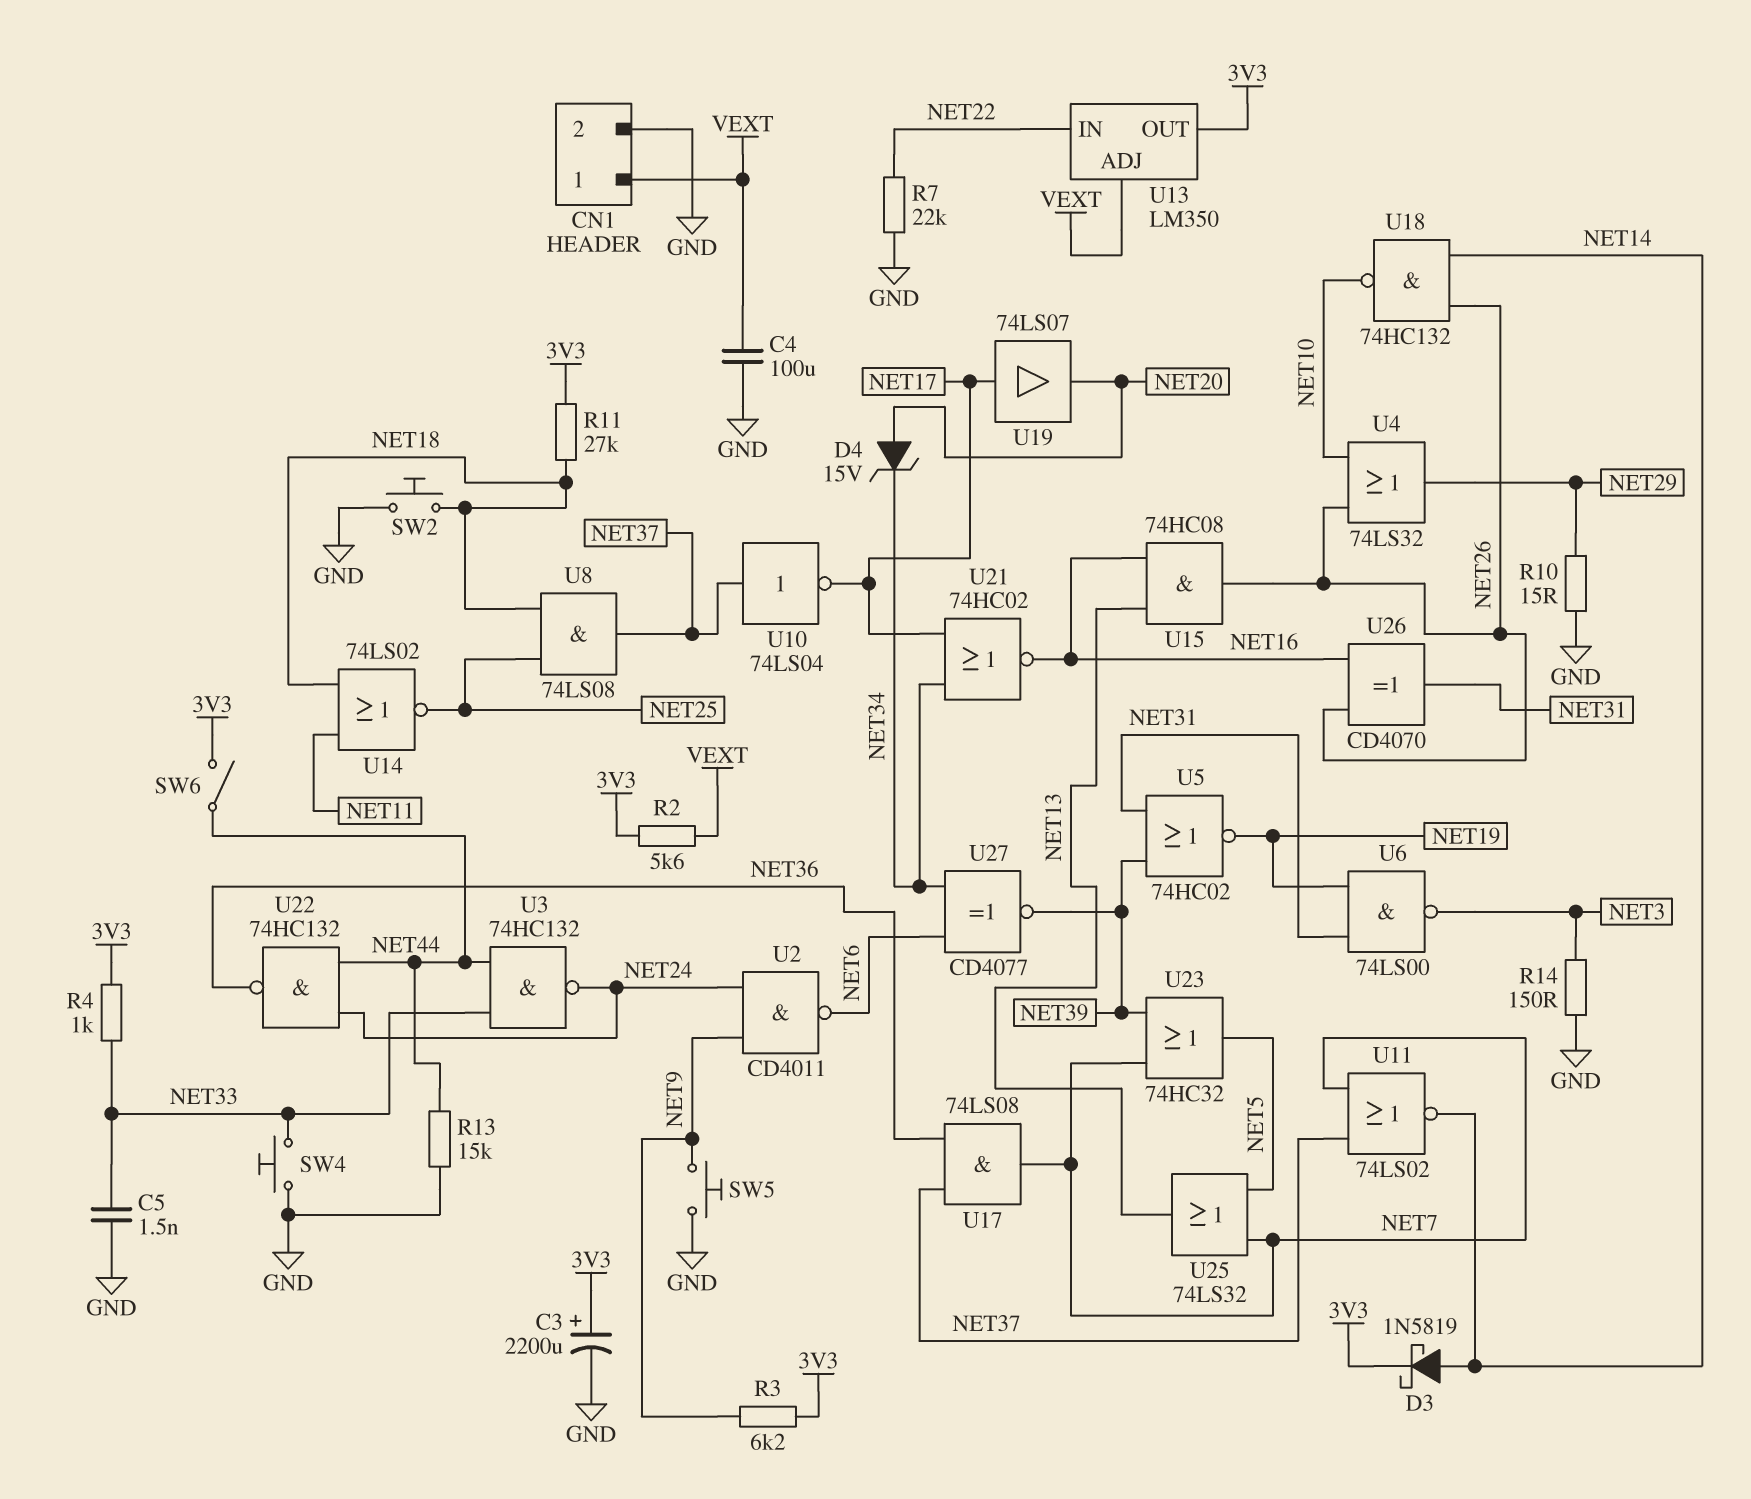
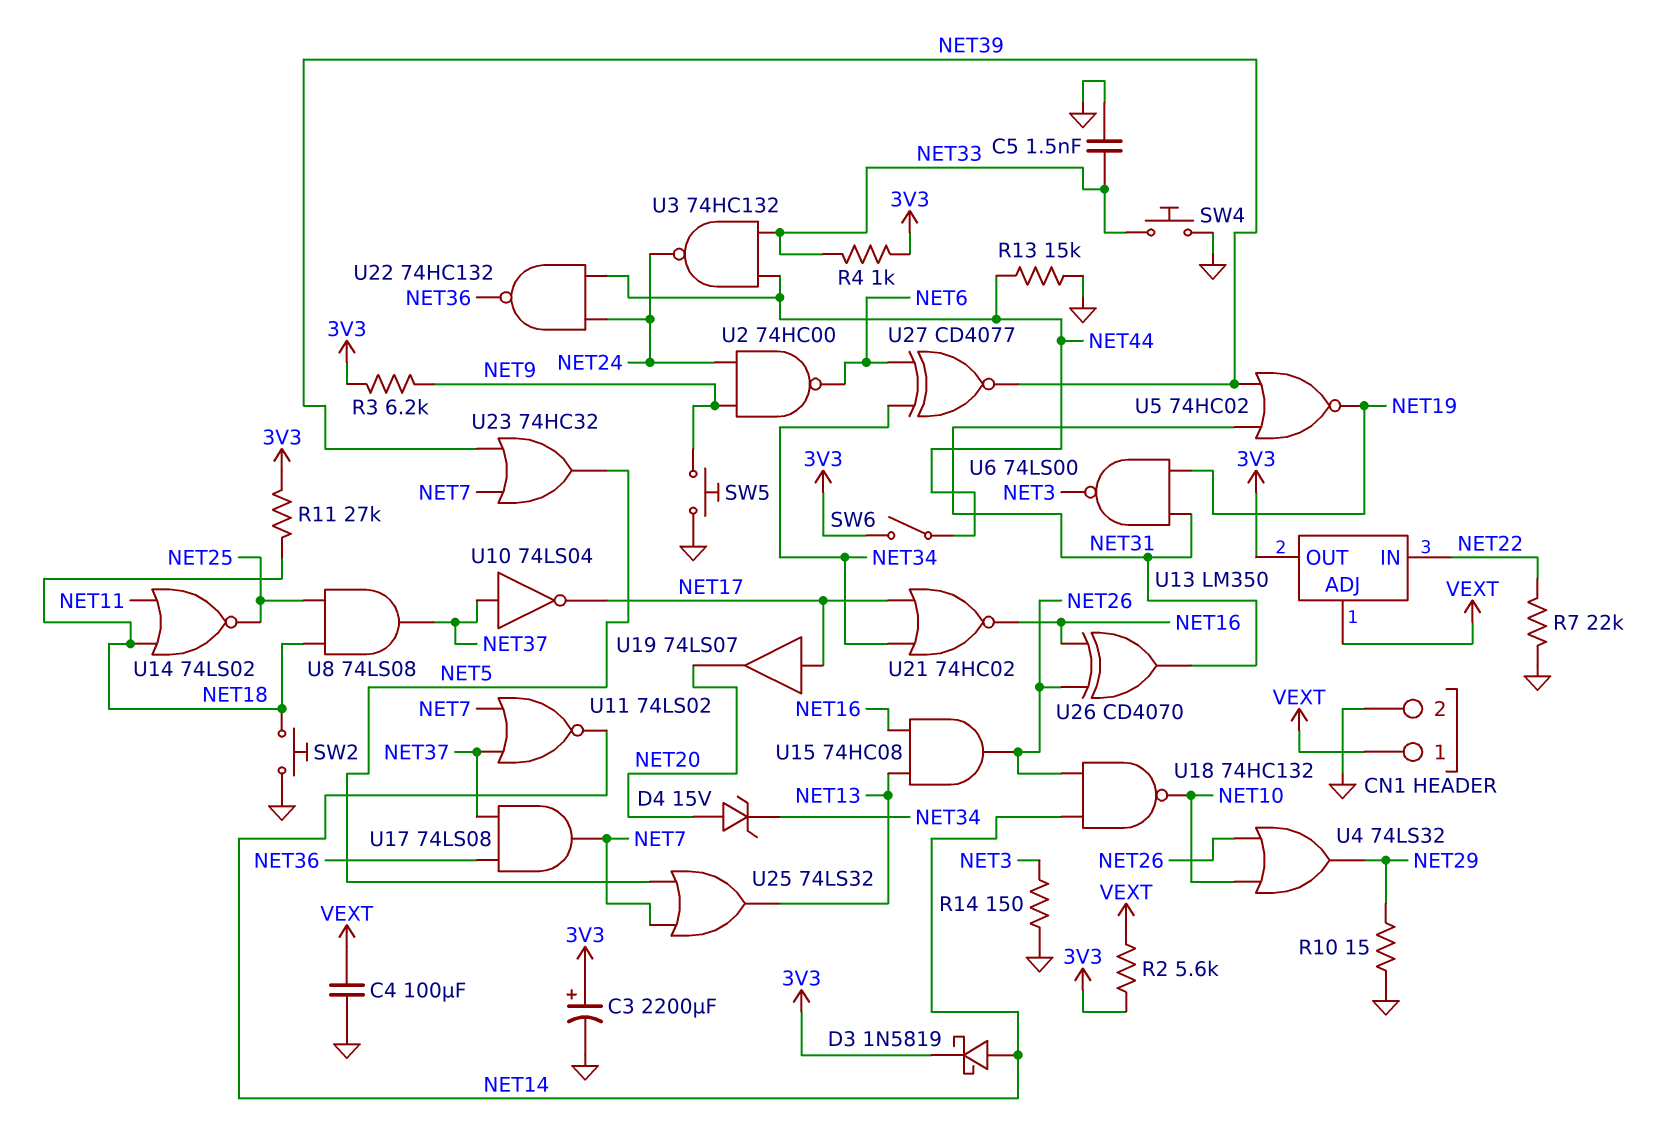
U2: NAND CD4011 (in NET9, in NET24, out NET6) -> NAND 74HC00 (in NET9, in NET24, out NET6)

